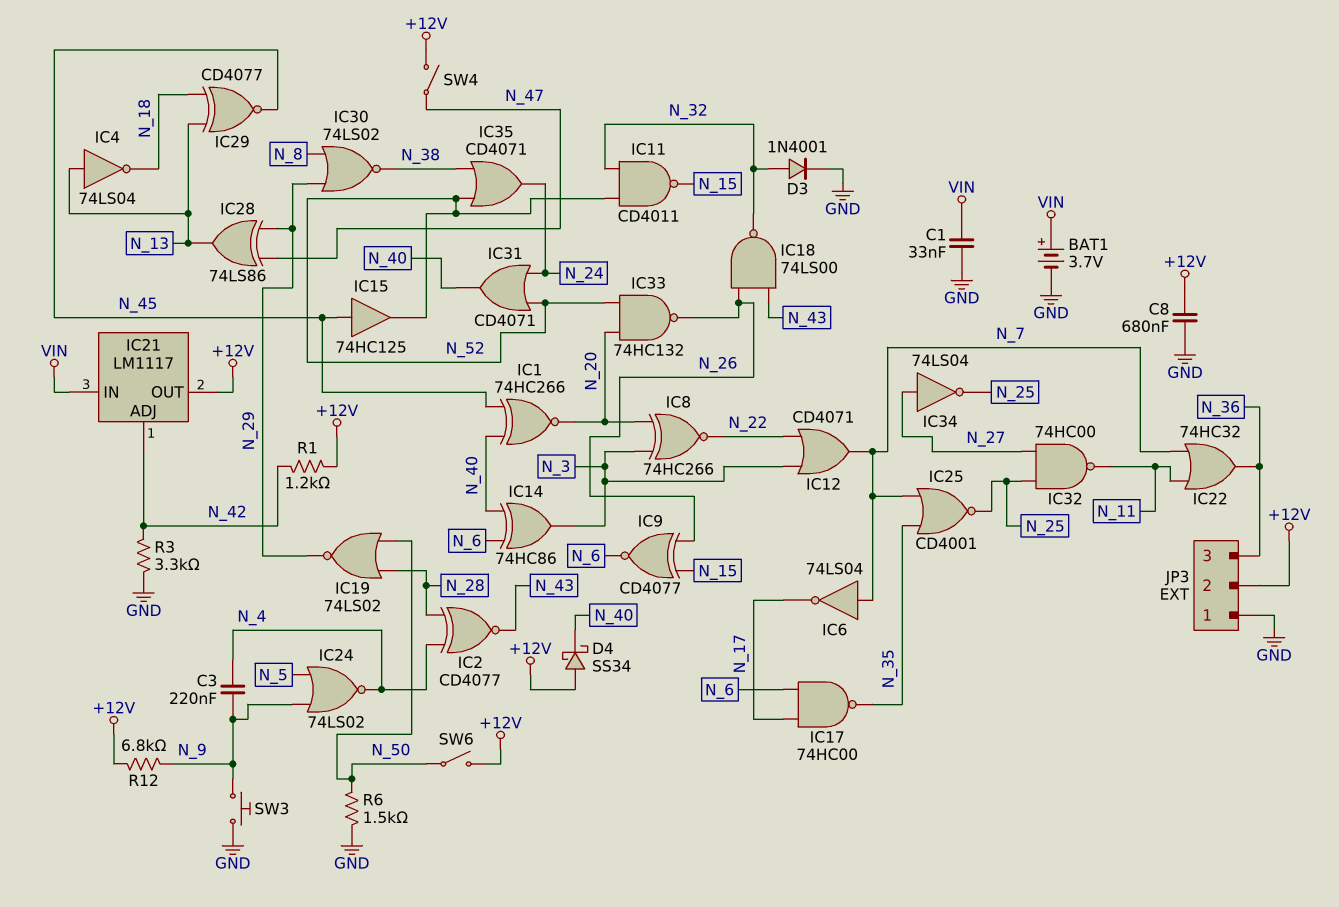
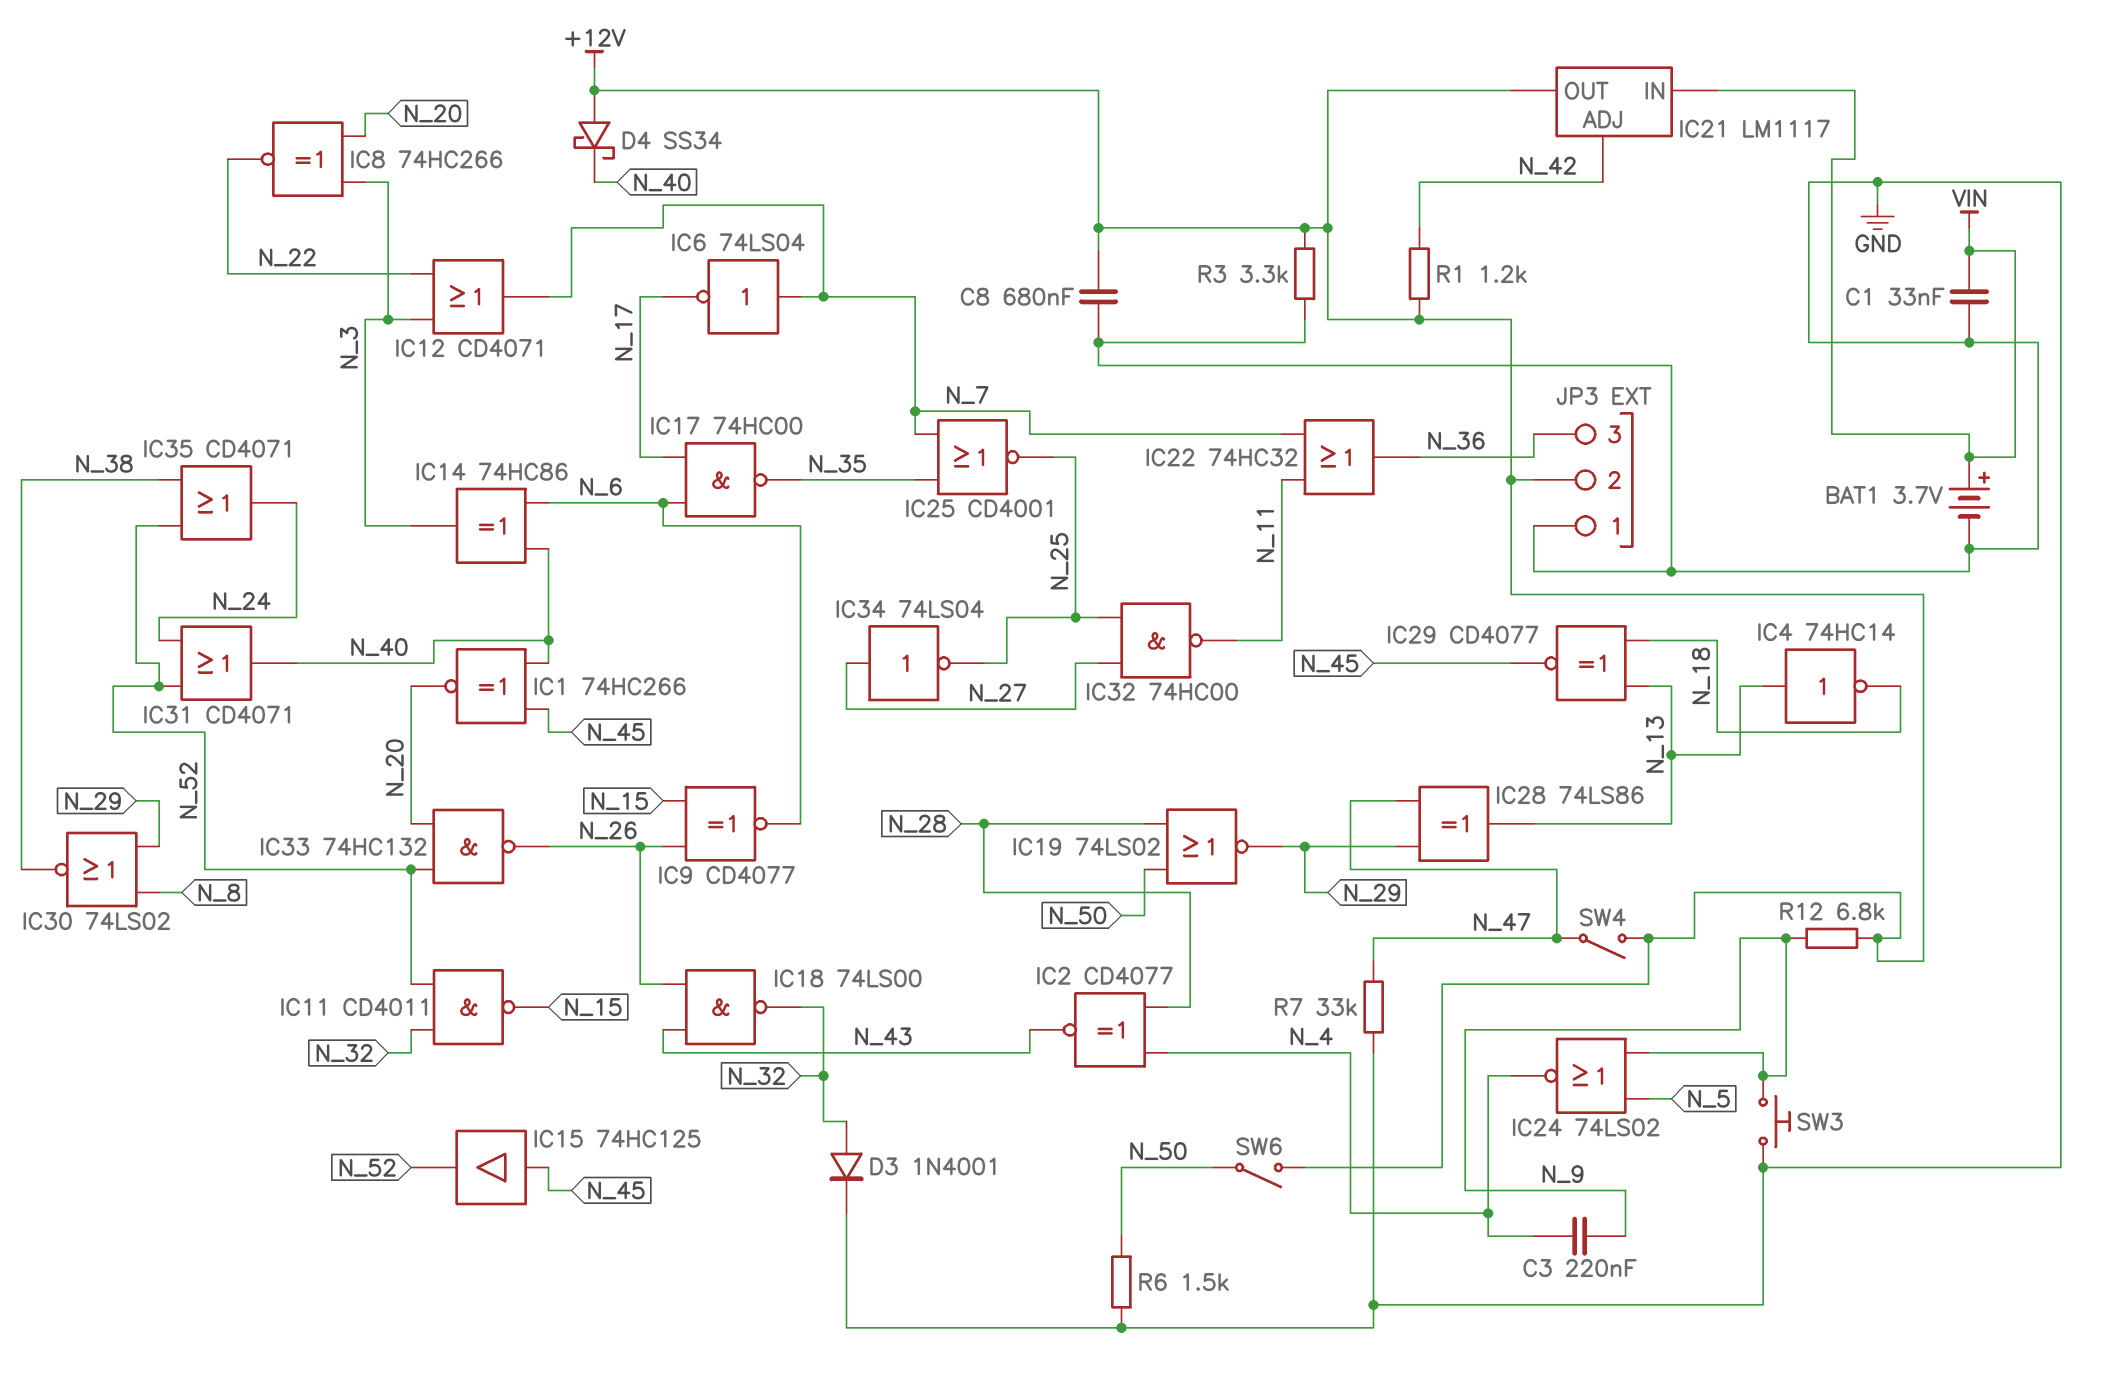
IC4: NOT 74LS04 (in N_13, out N_18) -> NOT 74HC14 (in N_13, out N_18)
R3: 3.3k (GND, N_42) -> 3.3k (+12V, GND)
R7: none -> 33k (GND, N_47)

